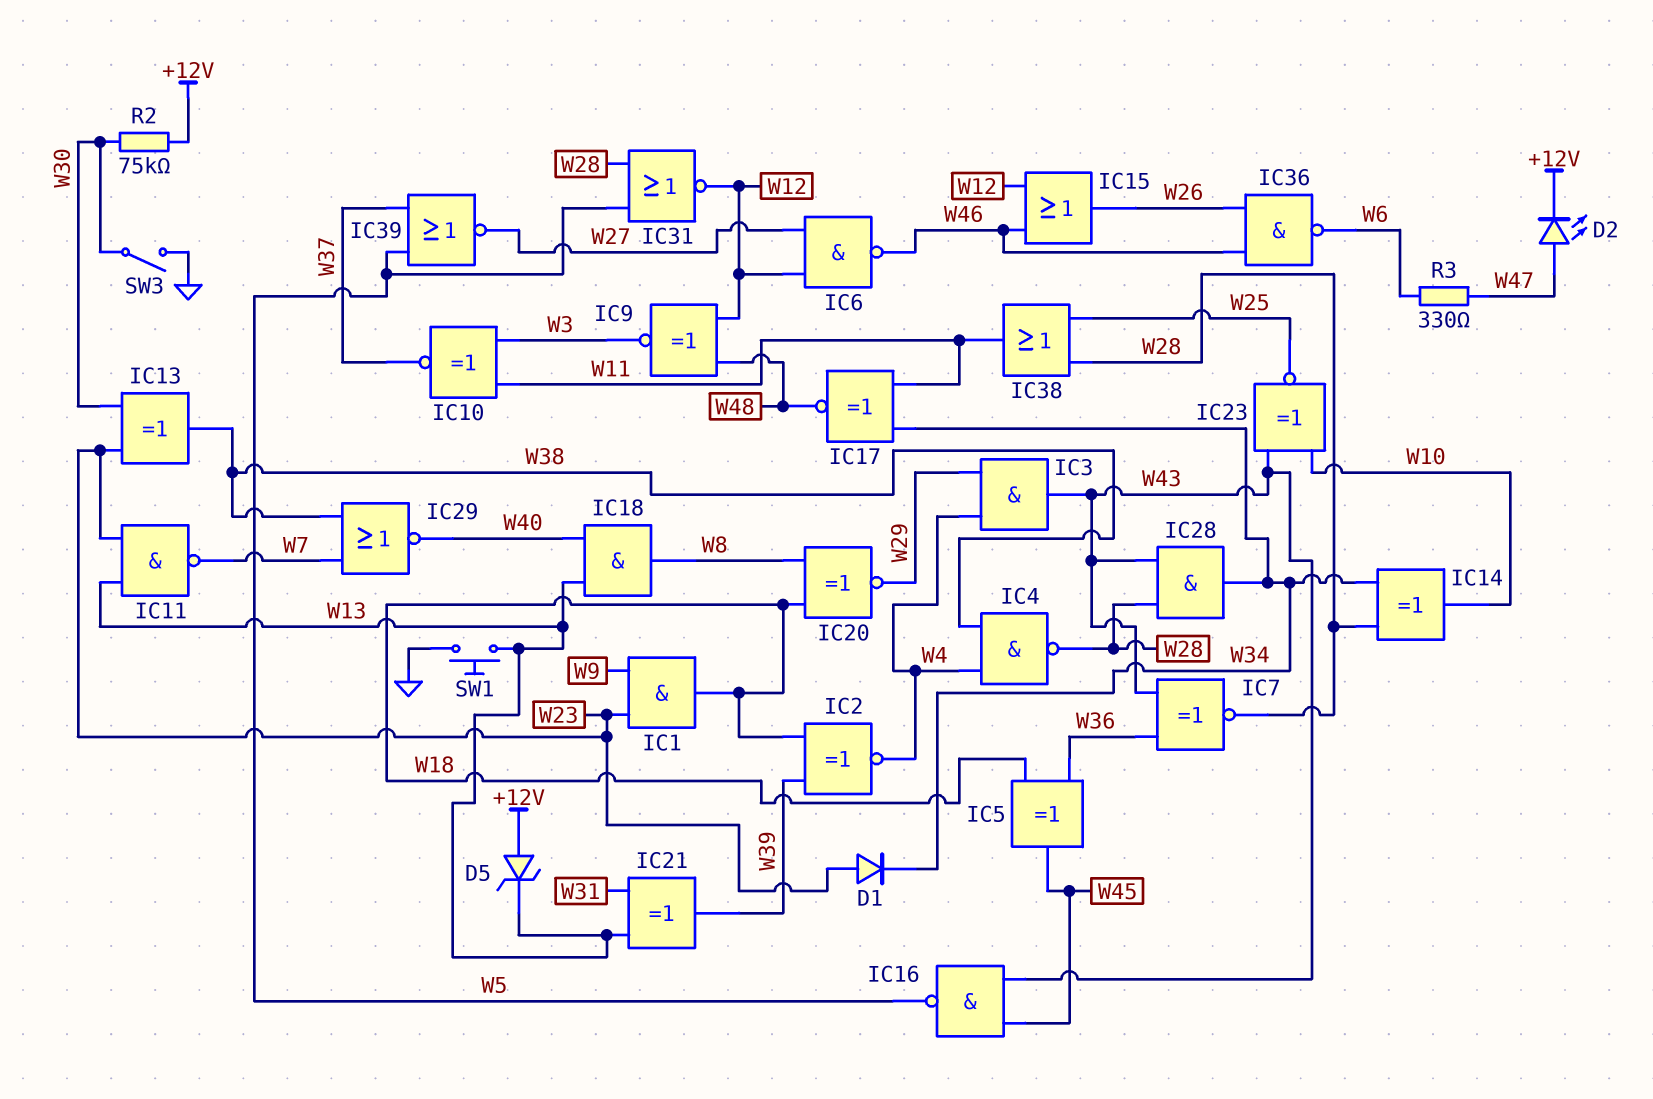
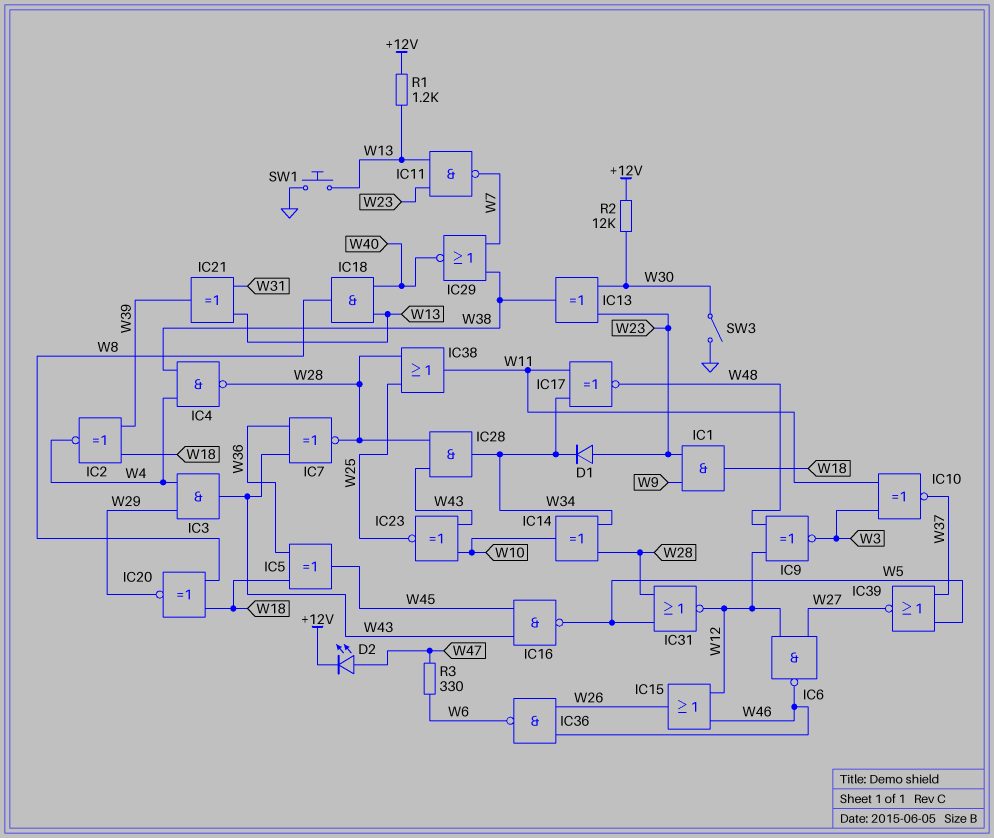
D5: zener (A +12V, K W13) -> none
R1: none -> 1.2k (+12V, W13)
R2: 75k (+12V, W30) -> 12k (+12V, W30)

